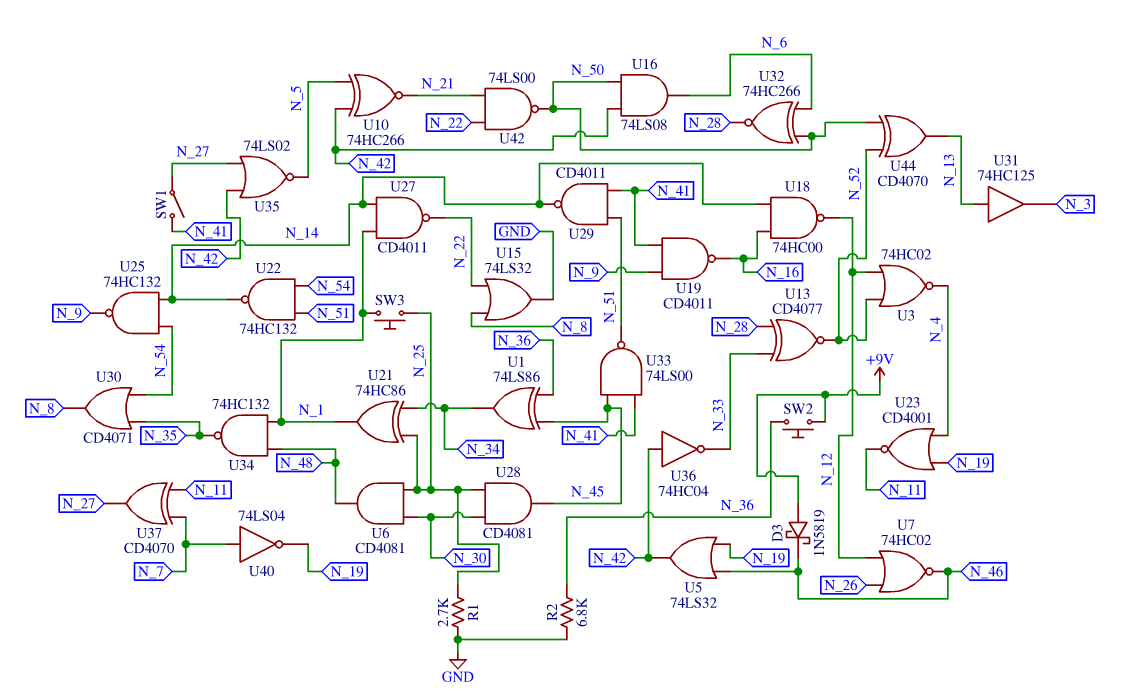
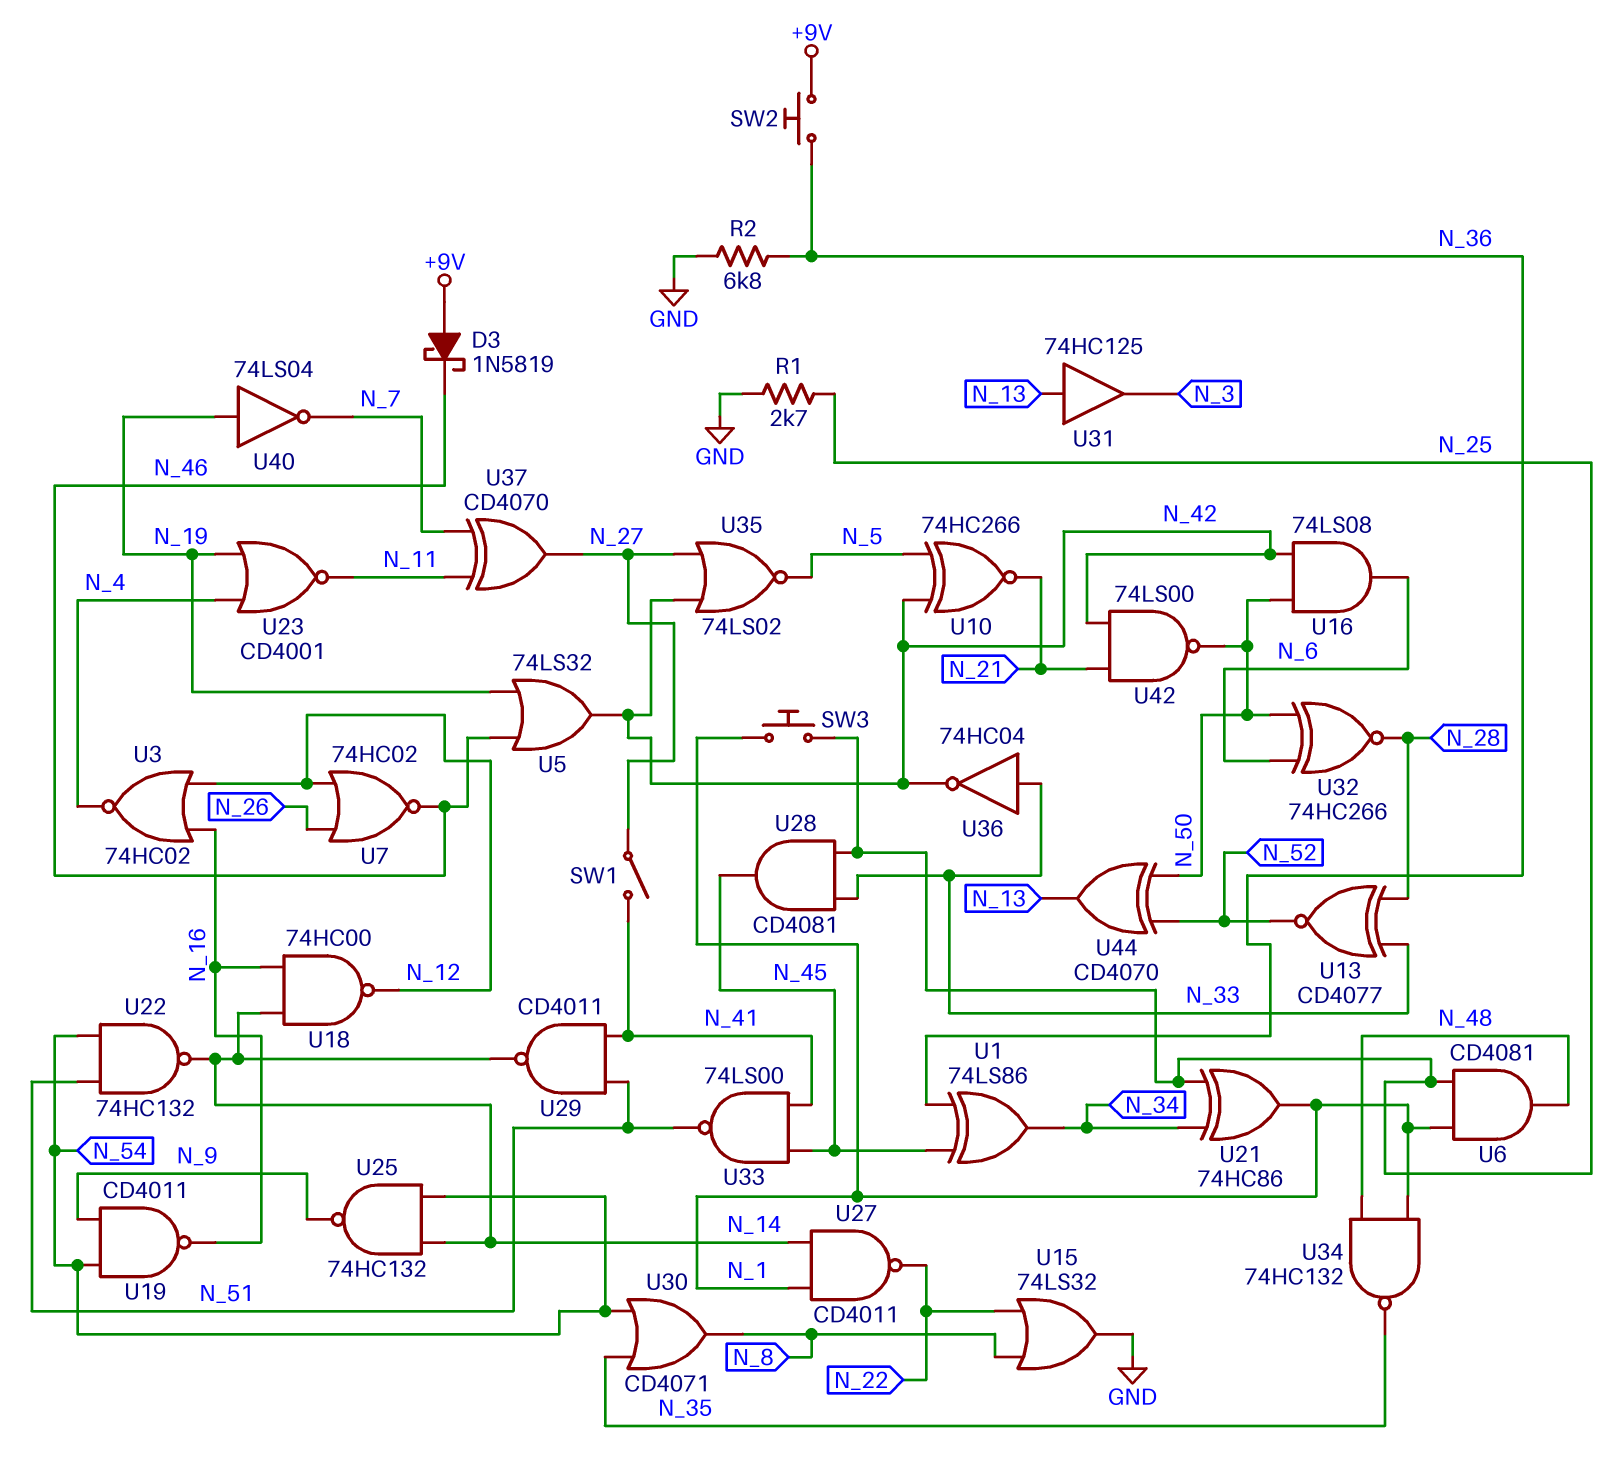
U3: NOR 74HC02 (in N_12, in N_52, out N_4) -> NOR 74HC02 (in N_12, in N_16, out N_4)
U6: AND CD4081 (in N_25, in N_30, out N_48) -> AND CD4081 (in N_1, in N_25, out N_48)
U19: NAND CD4011 (in N_9, in N_41, out N_16) -> NAND CD4011 (in N_9, in N_54, out N_16)
U28: AND CD4081 (in N_25, in N_30, out N_45) -> AND CD4081 (in N_25, in N_33, out N_45)
U36: NOT 74HC04 (in N_42, out N_33) -> NOT 74HC04 (in N_33, out N_42)
U40: NOT 74LS04 (in N_7, out N_19) -> NOT 74LS04 (in N_19, out N_7)
U42: NAND 74LS00 (in N_21, in N_22, out N_50) -> NAND 74LS00 (in N_21, in N_42, out N_50)

